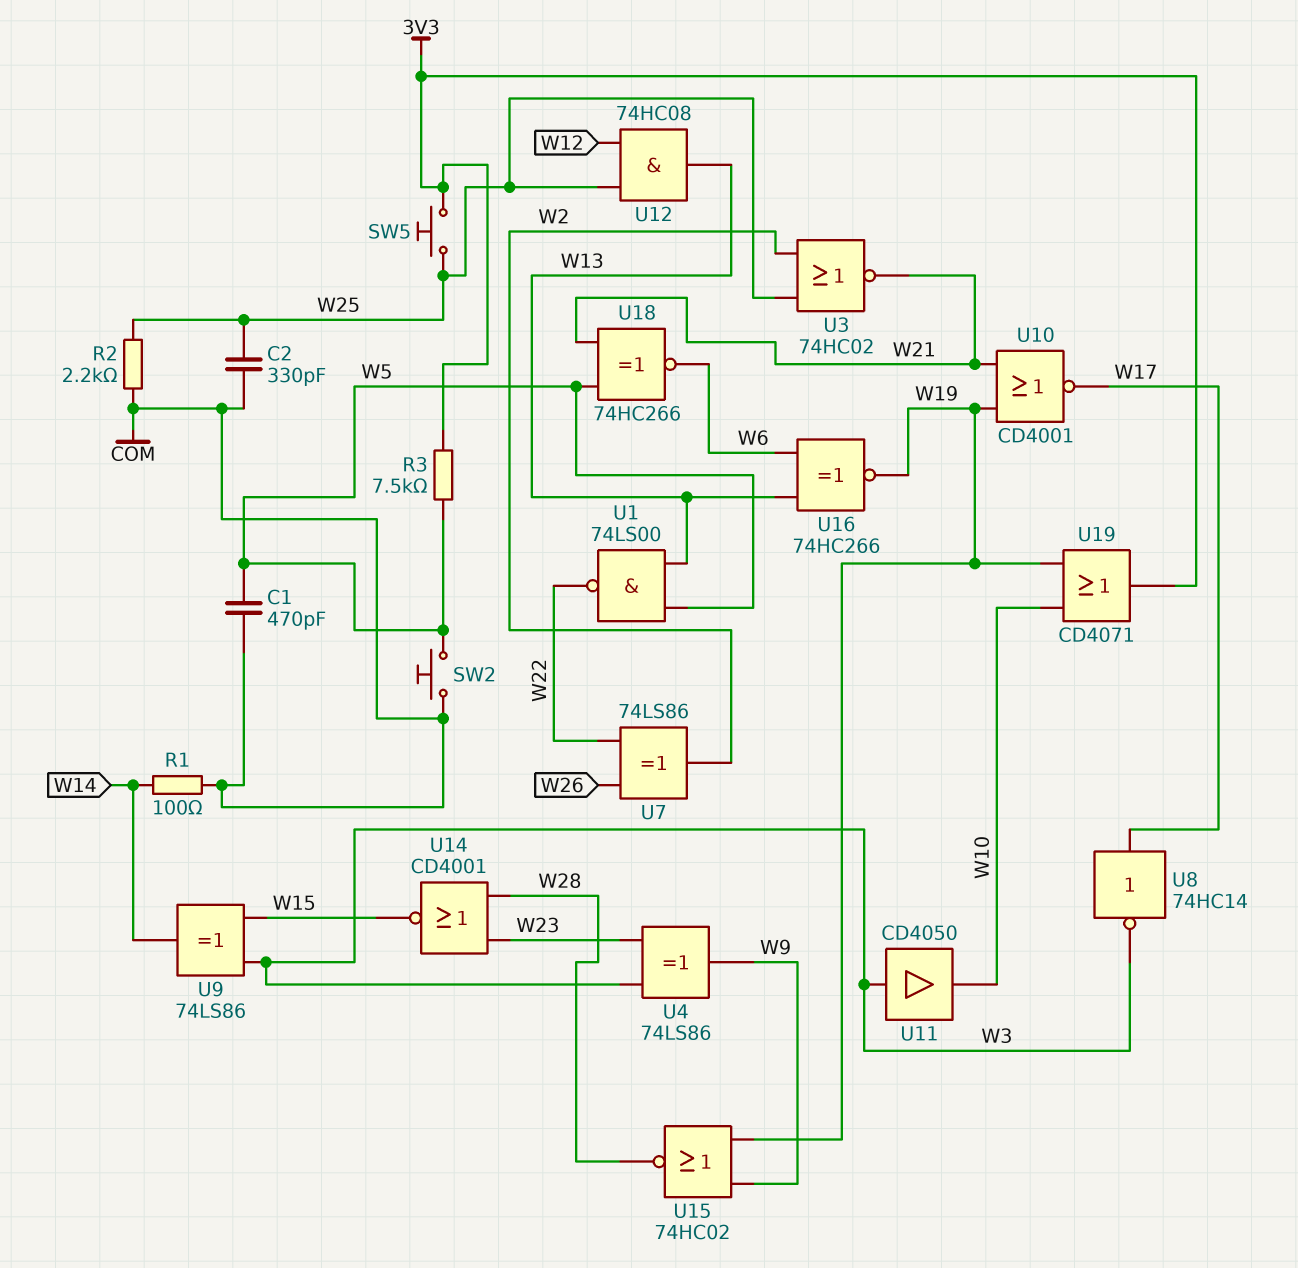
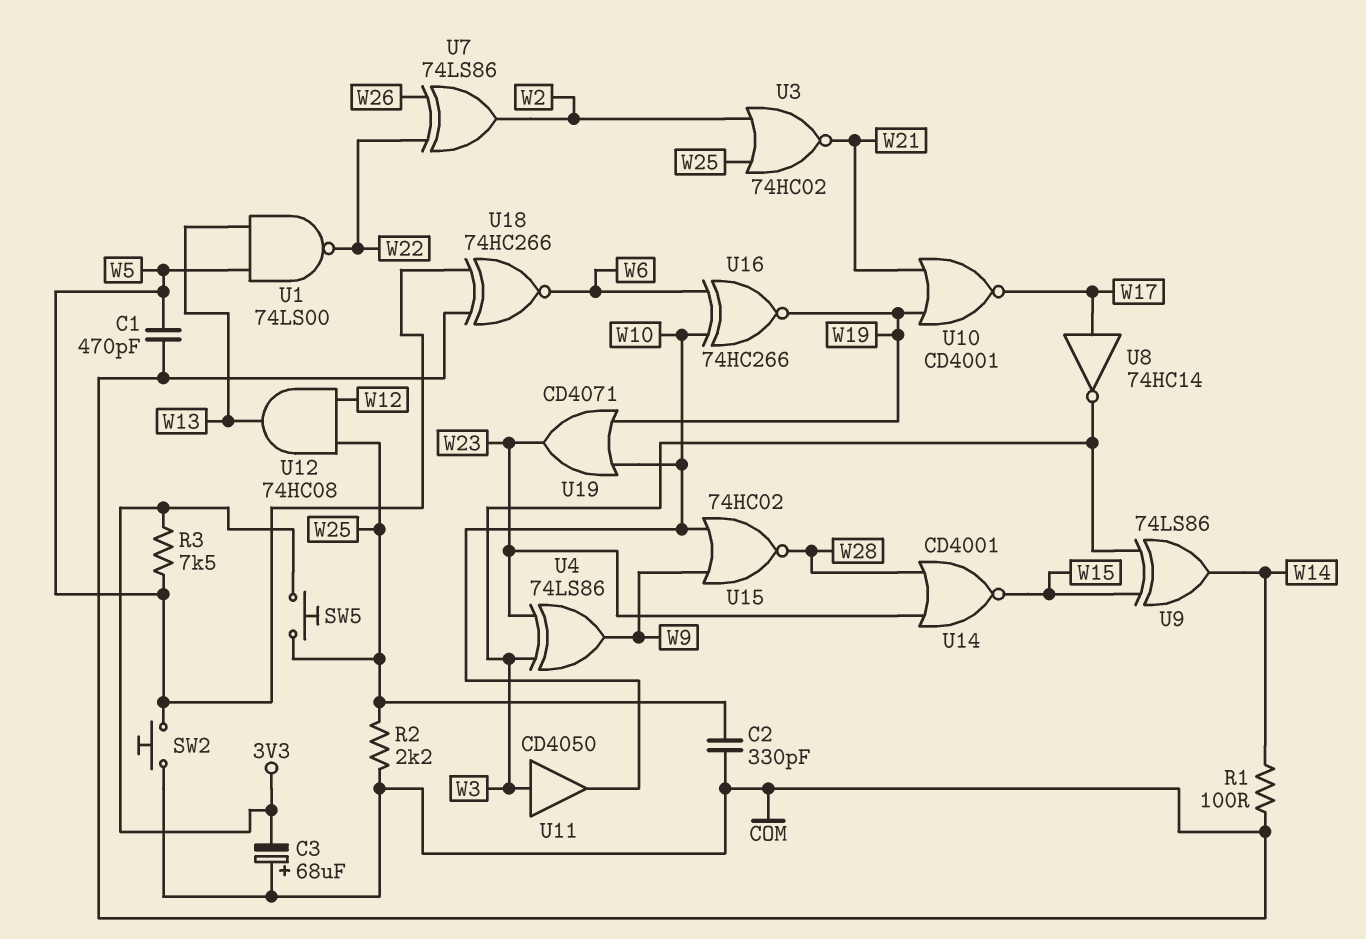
C3: none -> 68uF (plus COM, minus 3V3)
U15: NOR 74HC02 (in W9, in W19, out W28) -> NOR 74HC02 (in W9, in W10, out W28)
U16: XNOR 74HC266 (in W6, in W13, out W19) -> XNOR 74HC266 (in W6, in W10, out W19)
U18: XNOR 74HC266 (in W5, in W21, out W6) -> XNOR 74HC266 (in COM, in W5, out W6)
U19: OR CD4071 (in W10, in W19, out 3V3) -> OR CD4071 (in W10, in W19, out W23)

